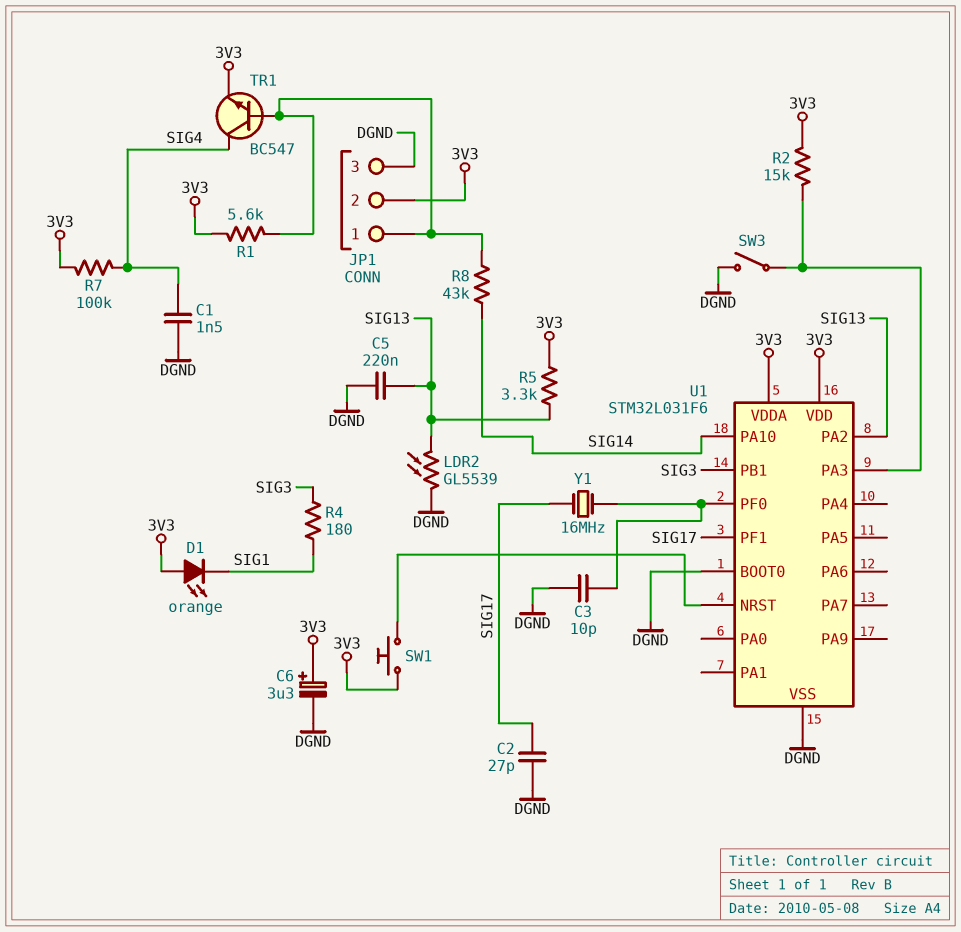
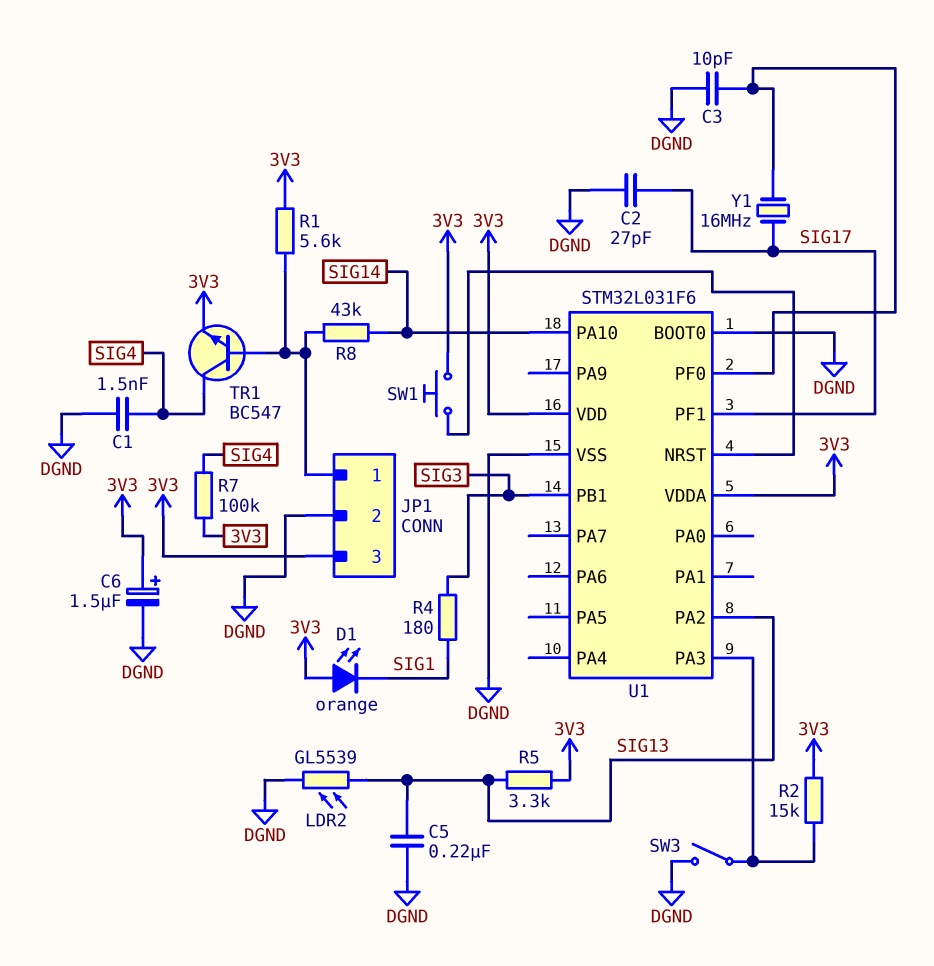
C6: 3.3uF (plus 3V3, minus DGND) -> 1.5uF (plus 3V3, minus DGND)
JP1 pin 2: 3V3 -> DGND
JP1 pin 3: DGND -> 3V3

